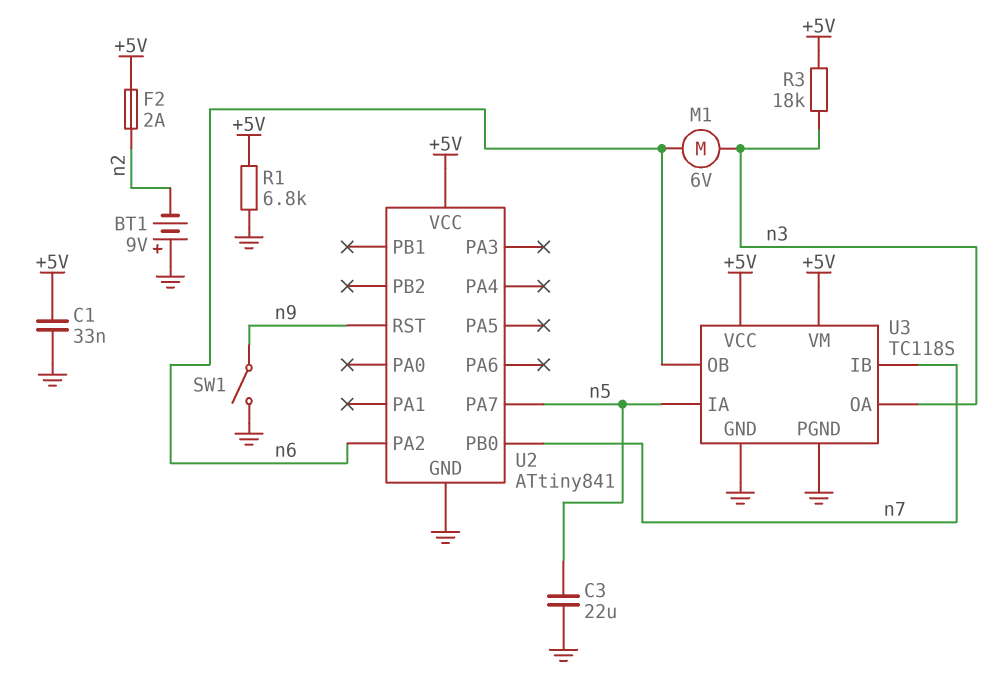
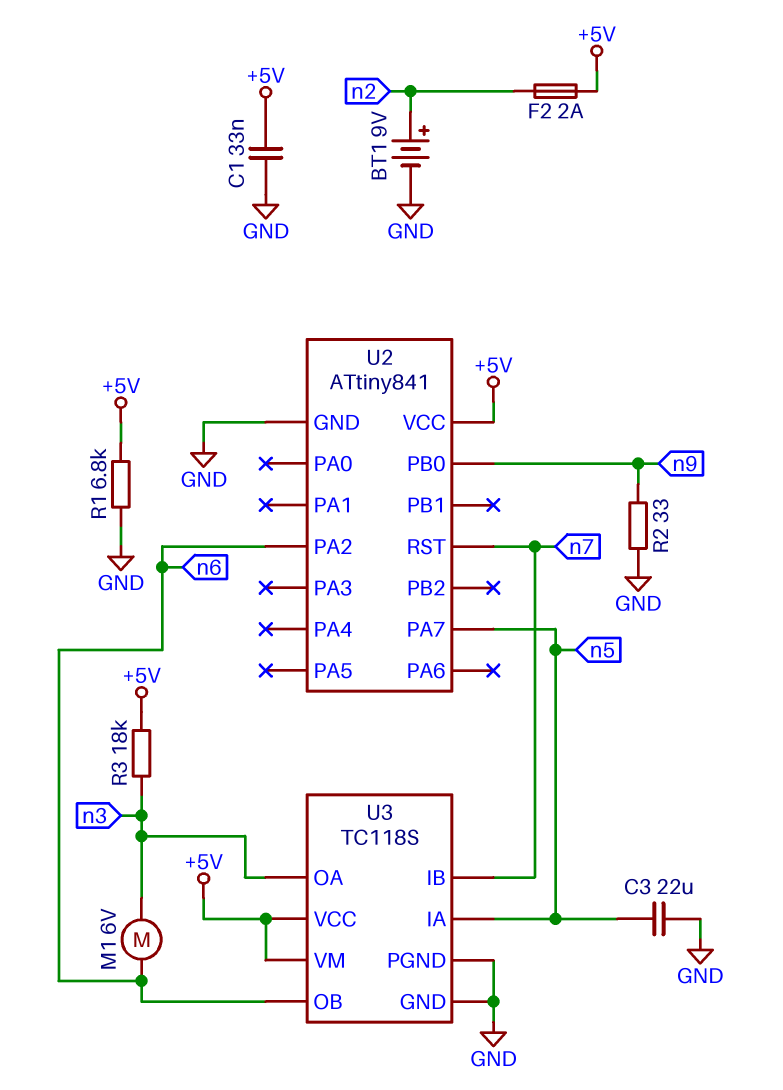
BT1: 9V (plus GND, minus n2) -> 9V (plus n2, minus GND)
R2: none -> 33 (GND, n9)
SW1: switch (GND, n9) -> none
U2 pin PB0: n7 -> n9
U2 pin RST: n9 -> n7

